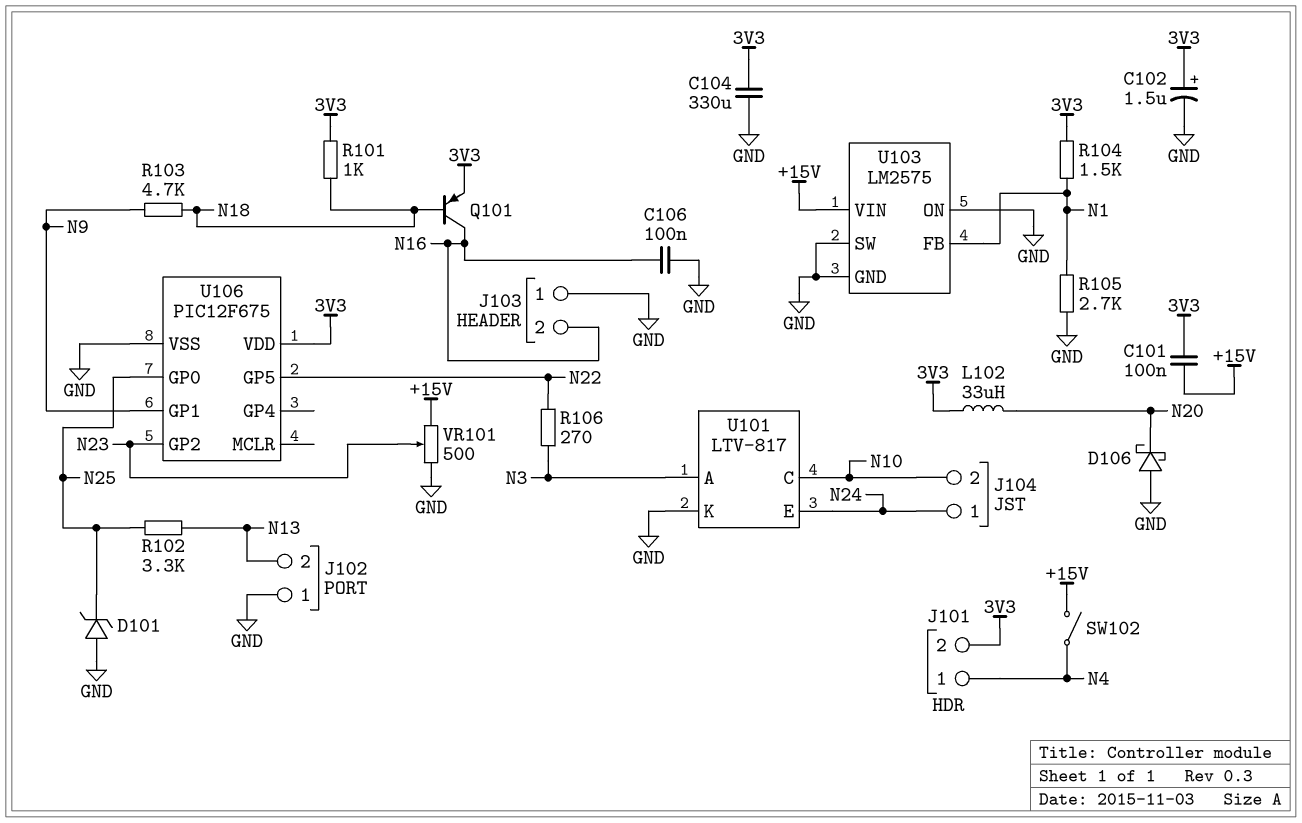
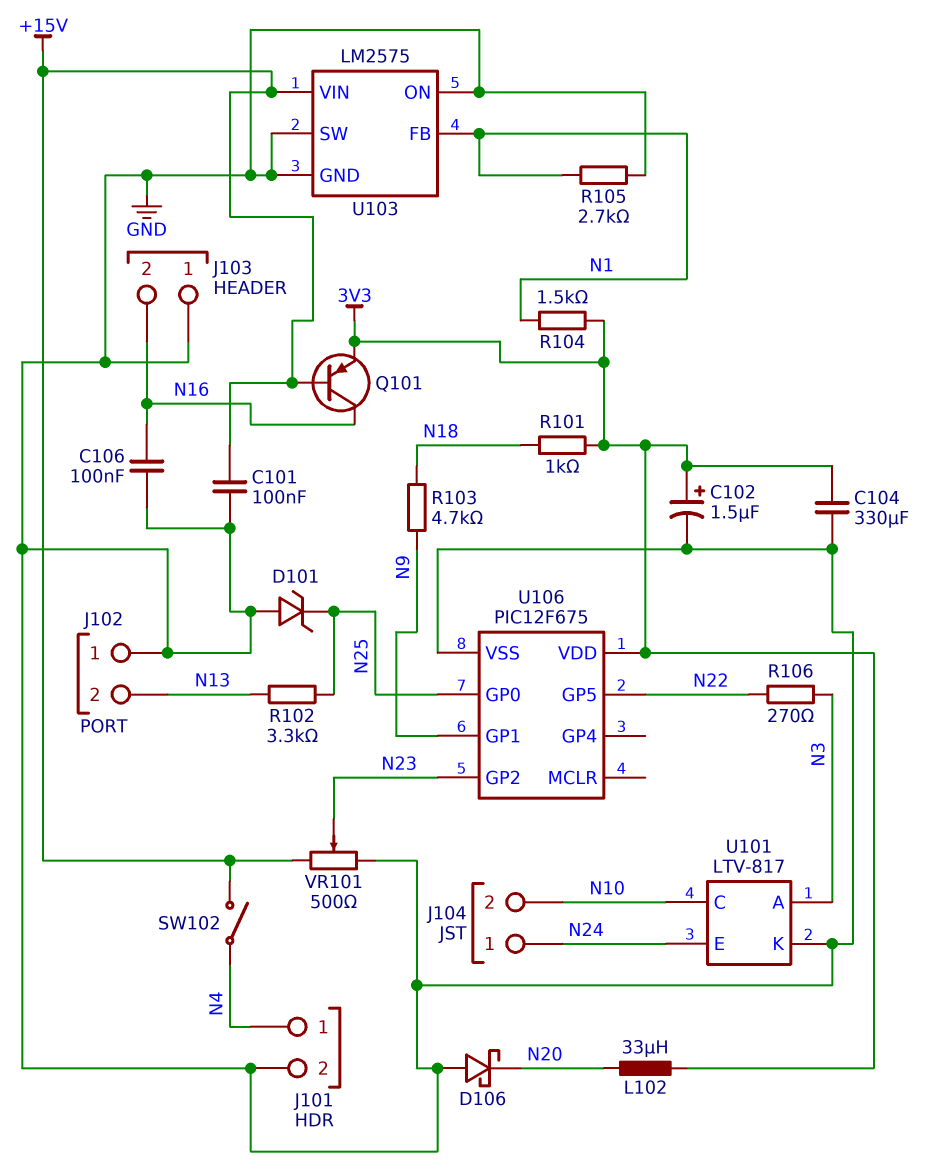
C101: 100nF (+15V, 3V3) -> 100nF (+15V, GND)
J101 pin 2: 3V3 -> GND
Q101: PNP (B N18, C N16, E 3V3) -> PNP (B +15V, C N16, E 3V3)

